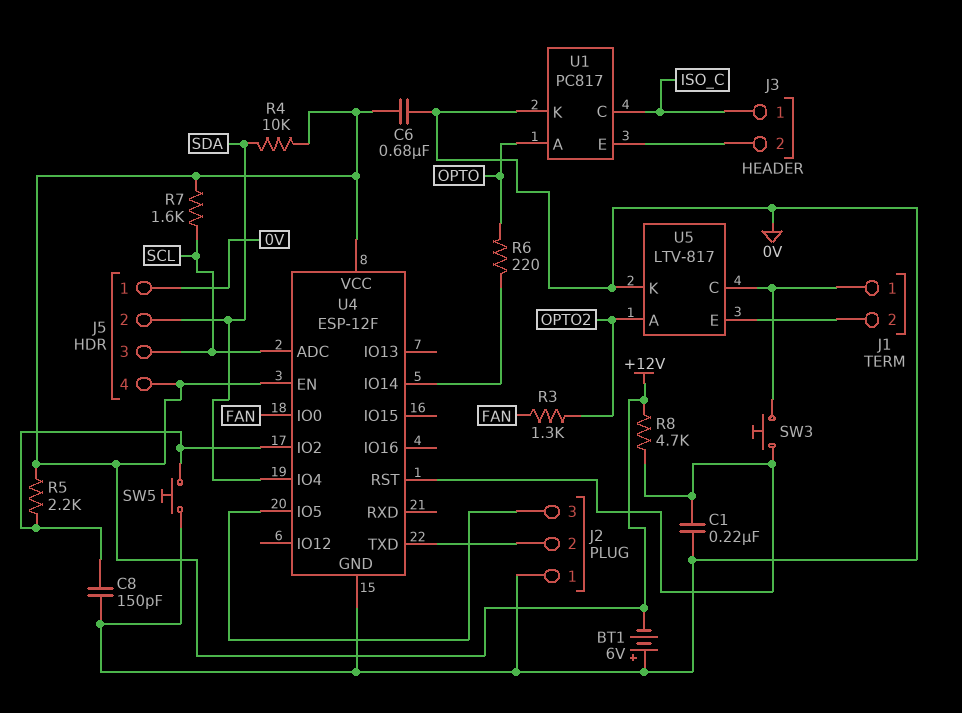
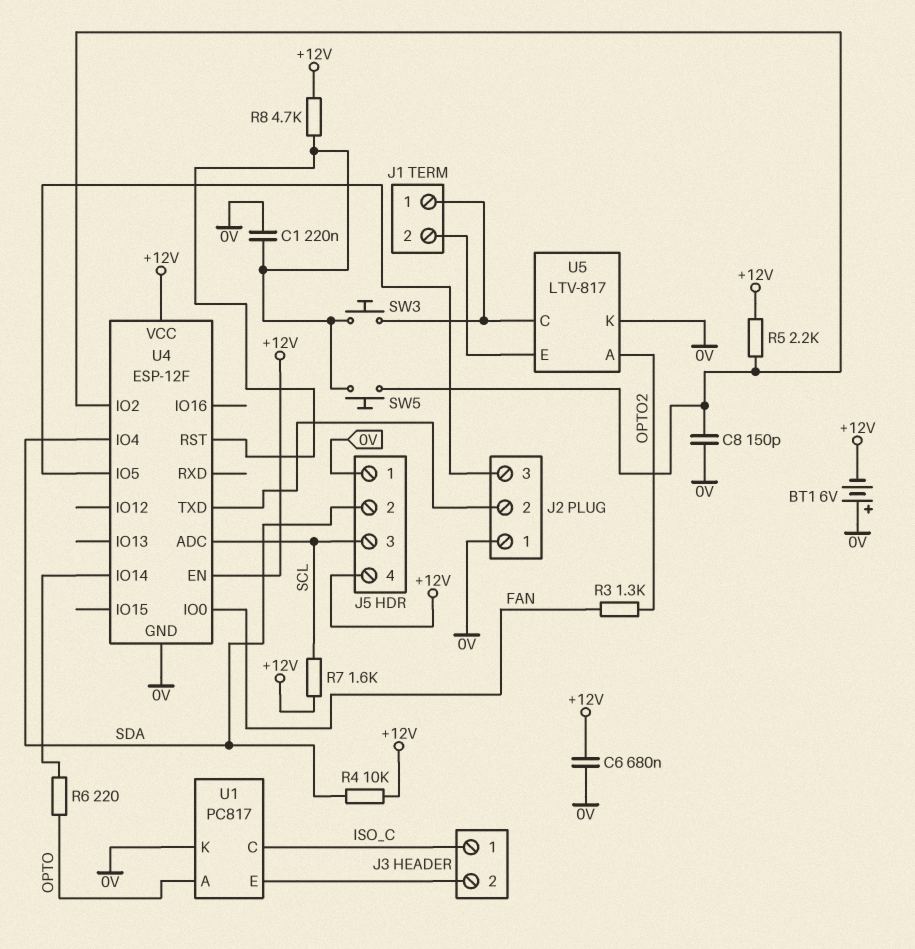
SW5: button (0V, U4/IO2) -> button (U4/IO2, U4/RST)

